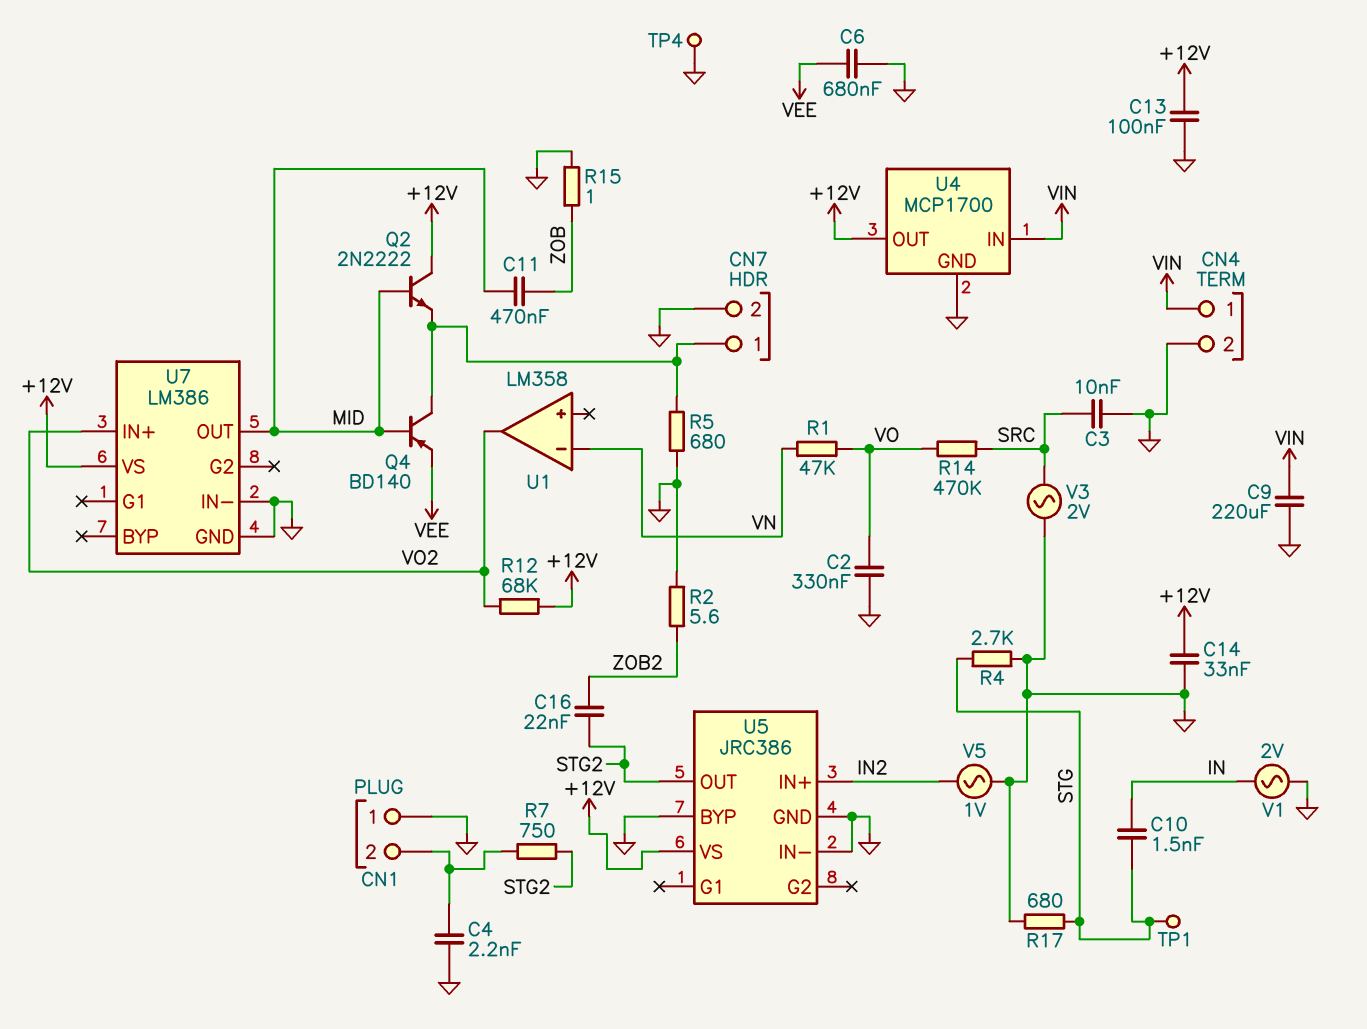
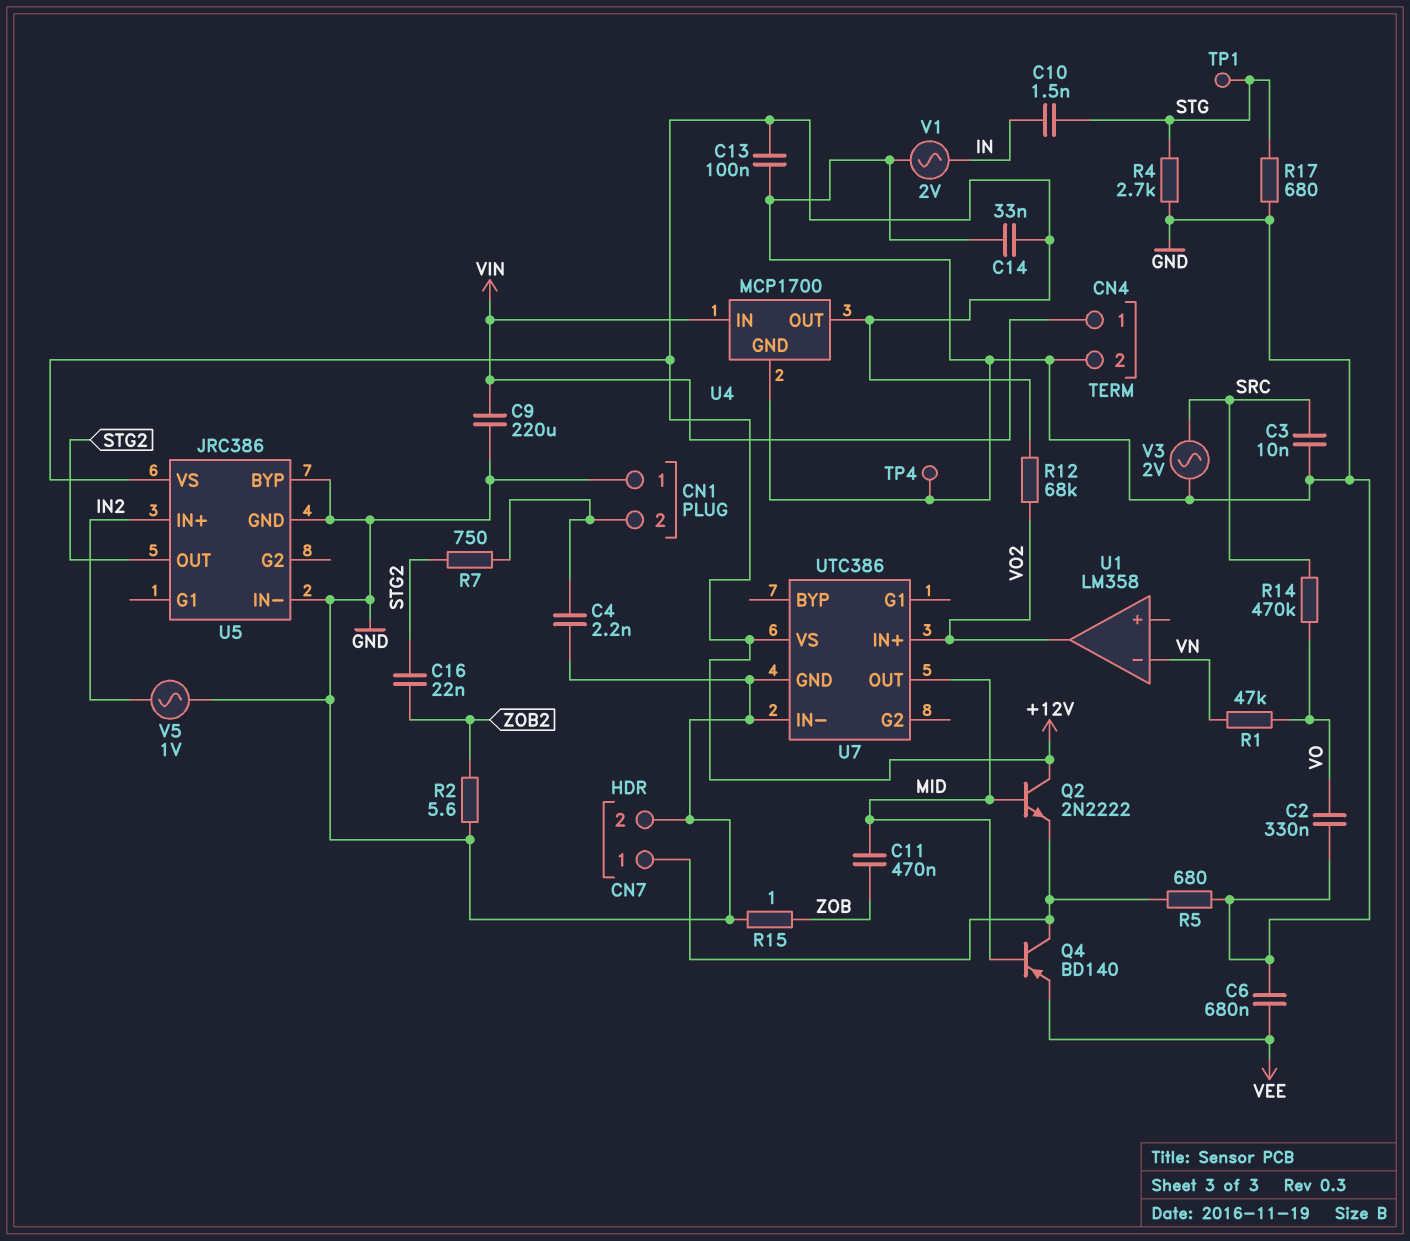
U7: LM386 -> UTC386

